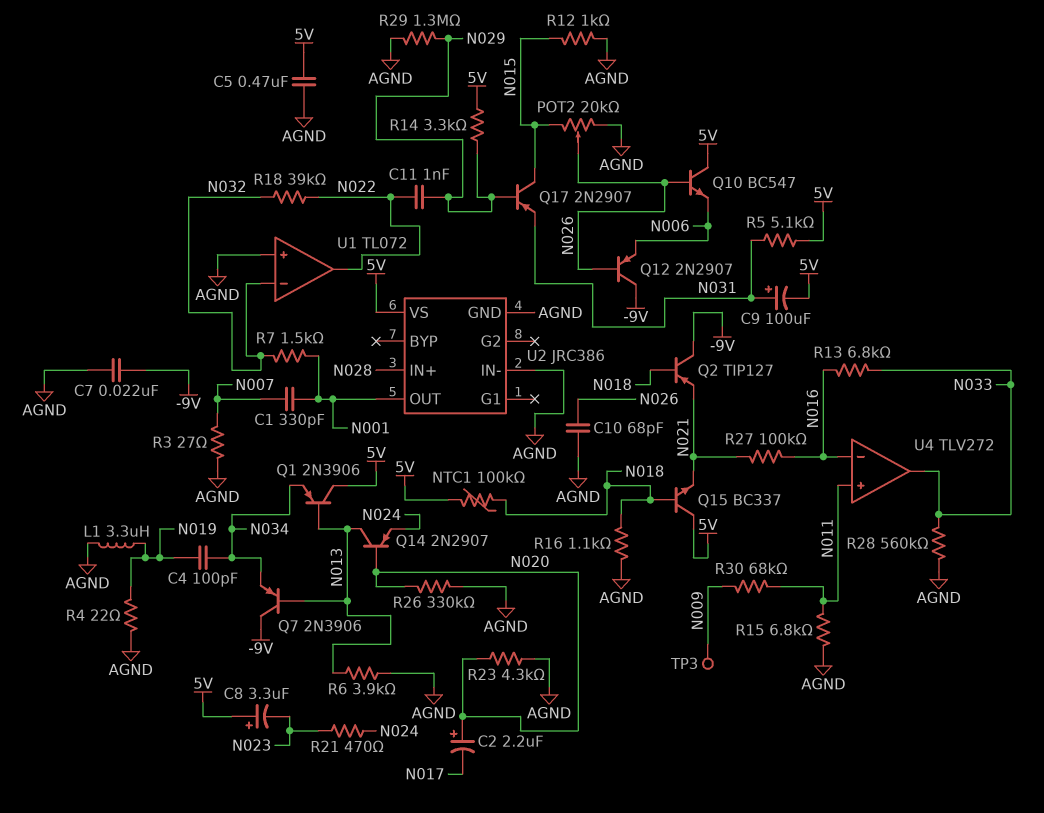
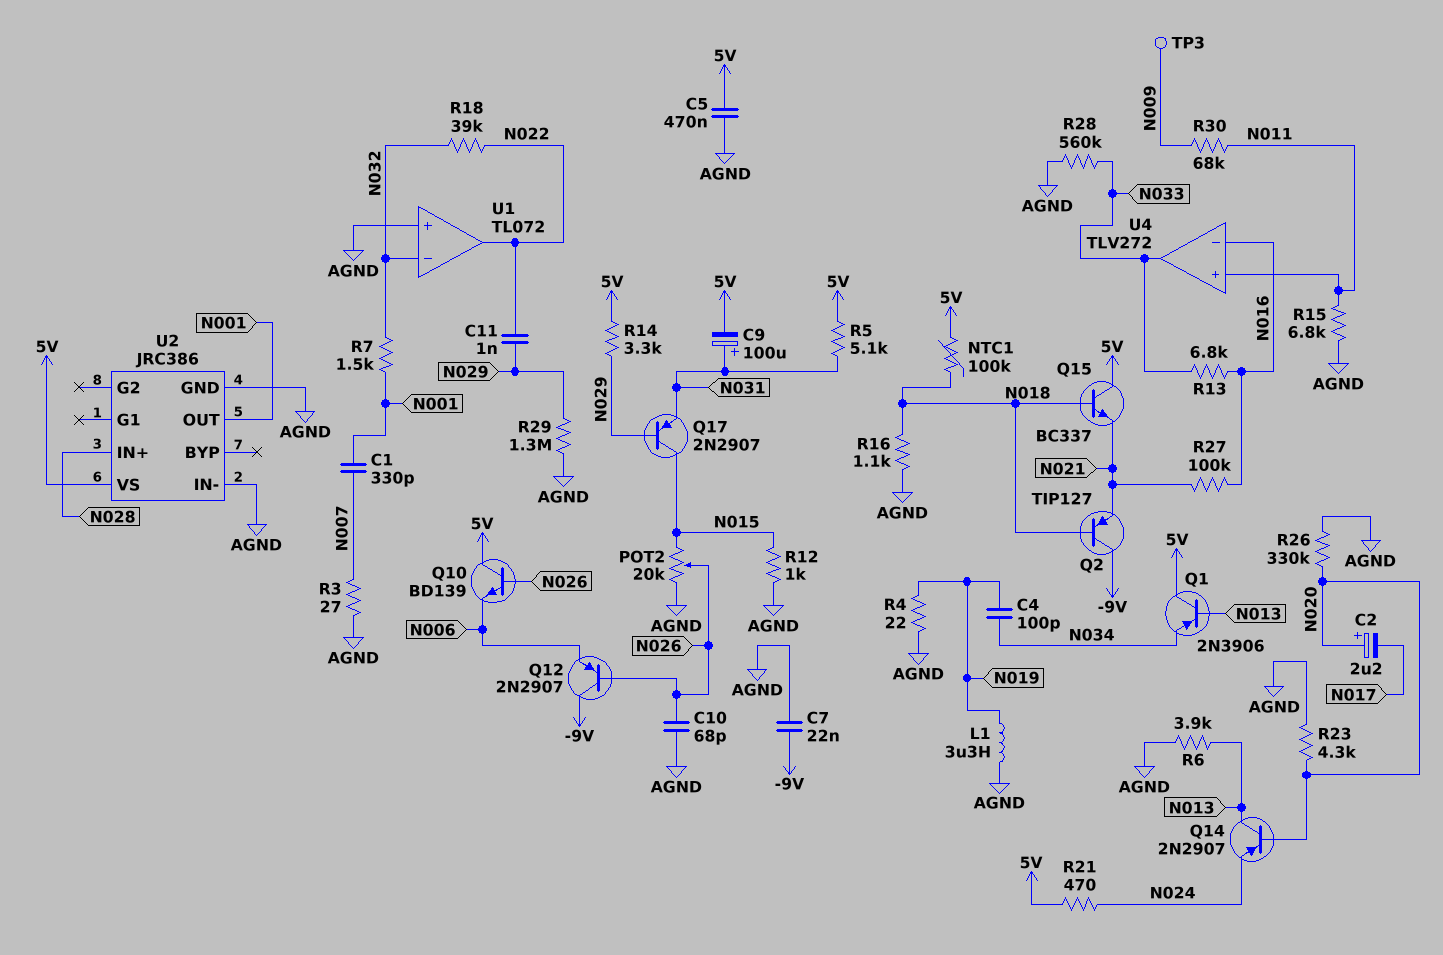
C8: 3.3uF (plus 5V, minus N023) -> none
Q7: PNP 2N3906 (B N013, C -9V, E N034) -> none
Q10: NPN BC547 (B N026, C 5V, E N006) -> NPN BD139 (B N026, C 5V, E N006)
R21: 470 (N023, N024) -> 470 (5V, N024)

